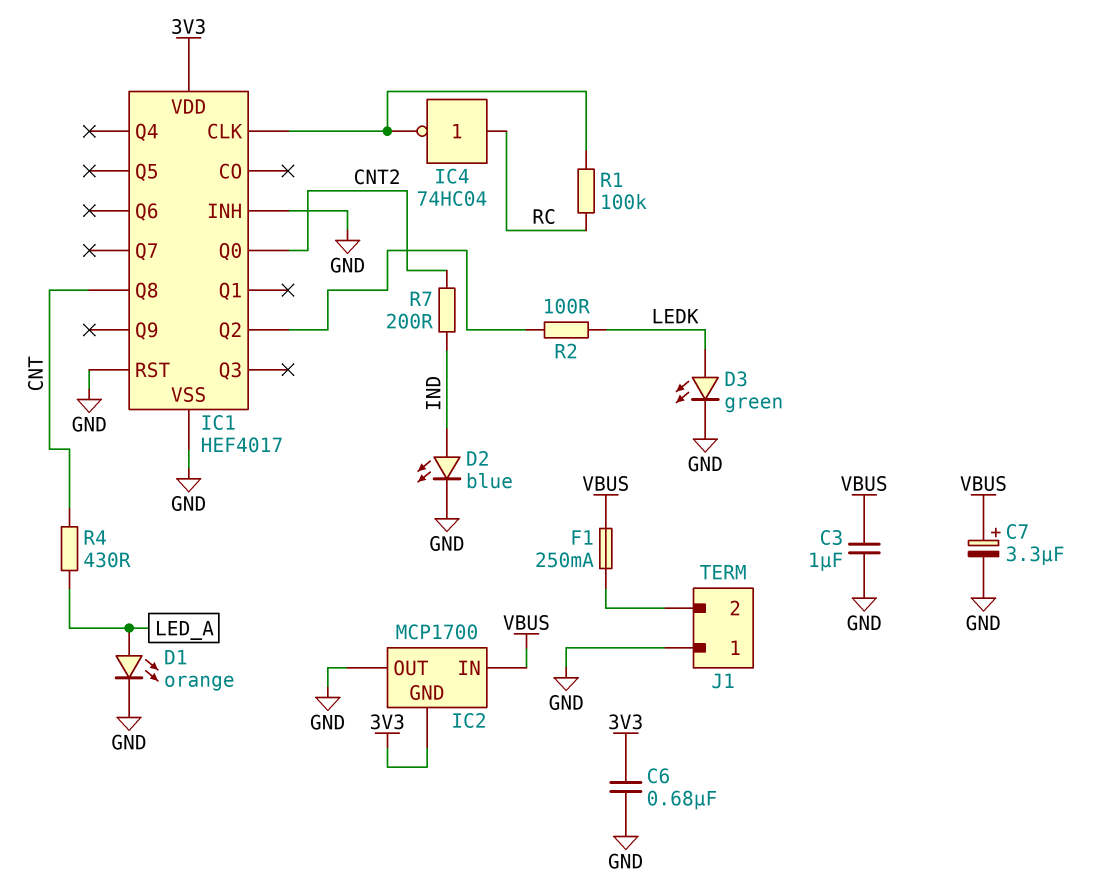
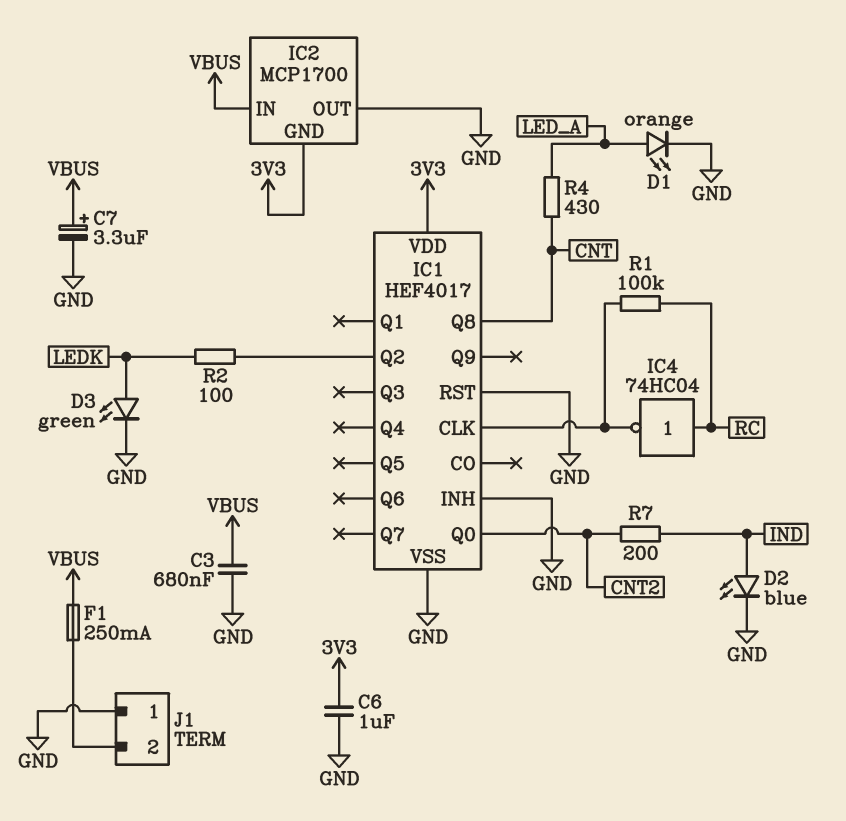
C3: 1uF (GND, VBUS) -> 680nF (GND, VBUS)
C6: 680nF (3V3, GND) -> 1uF (3V3, GND)

